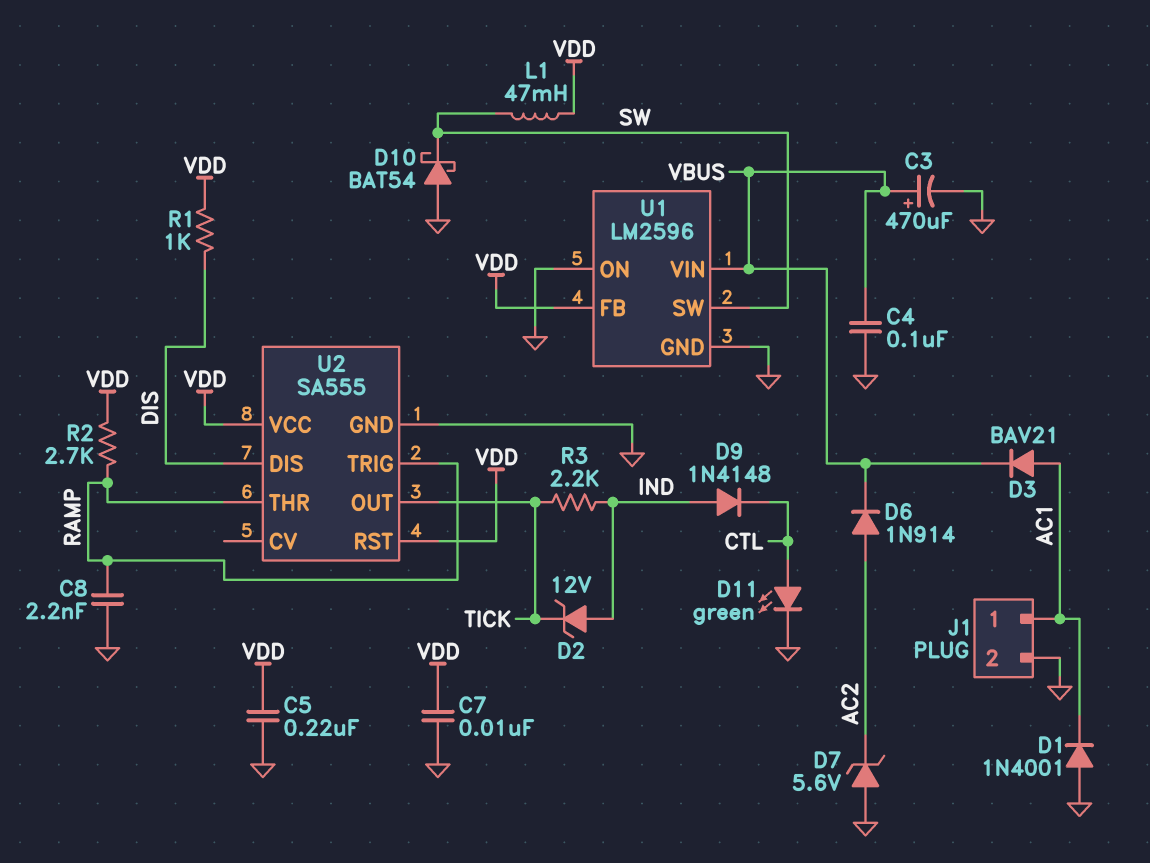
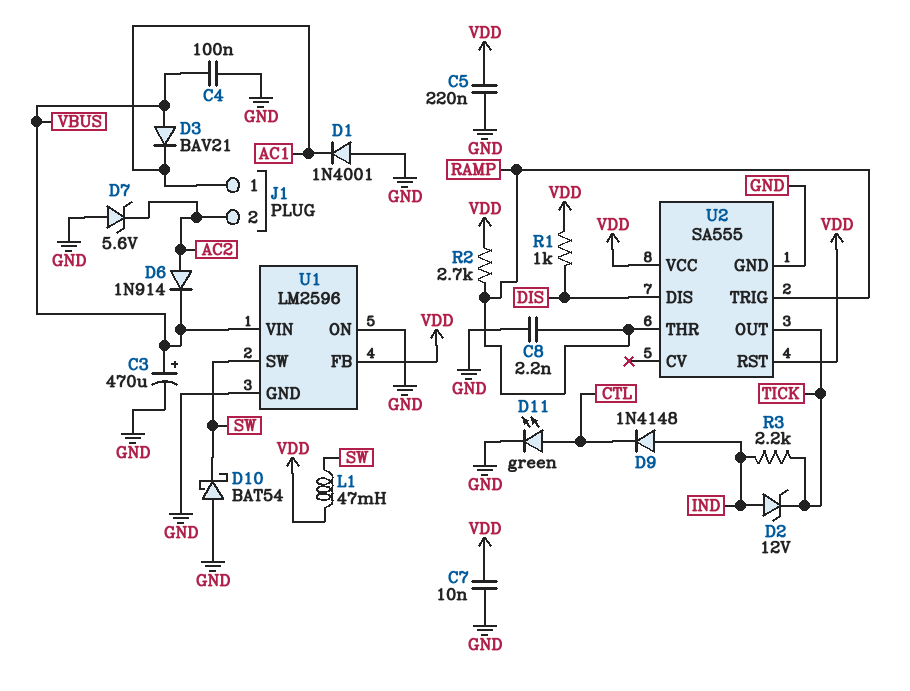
D3: diode BAV21 (A AC1, K VBUS) -> diode BAV21 (A VBUS, K AC1)
J1 pin 2: GND -> AC2

